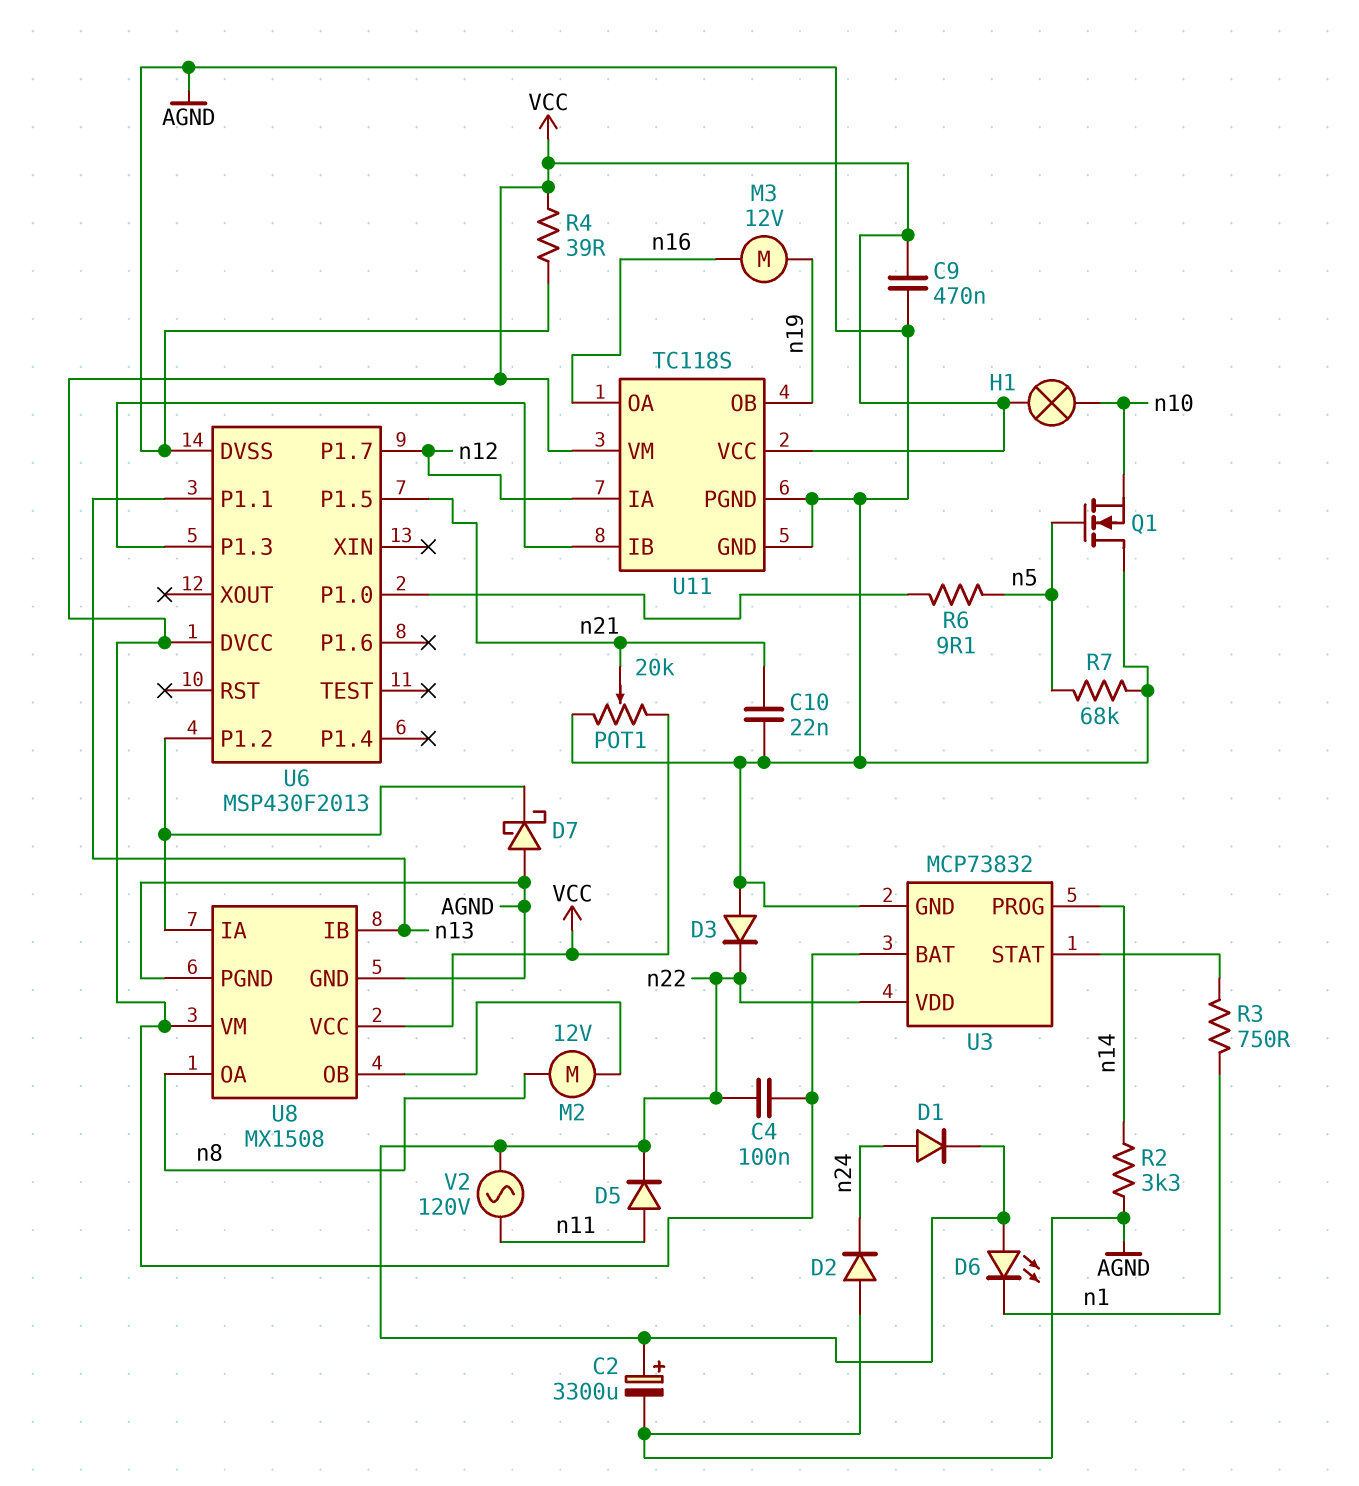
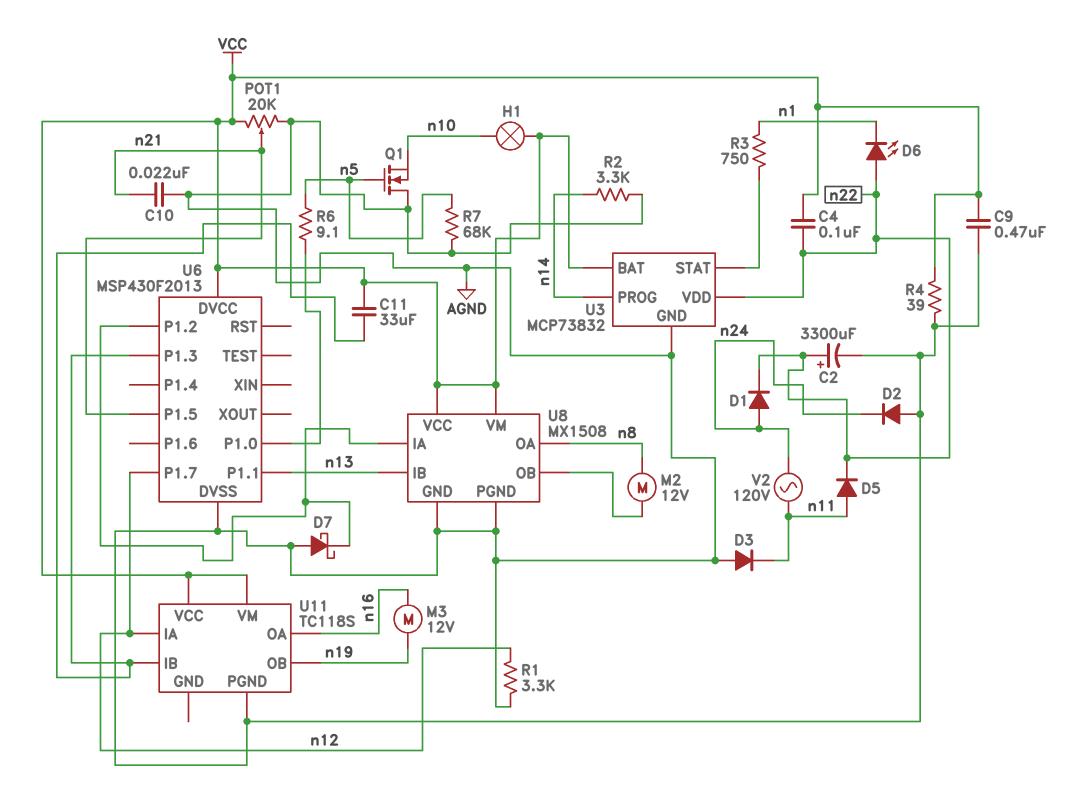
C11: none -> 33uF (U6/P1.3, VCC)
D3: diode (A AGND, K n22) -> diode (A AGND, K n11)
R1: none -> 3.3k (AGND, n12)
U11 pin GND: AGND -> none
V2: AC 120V (n11, n22) -> AC 120V (n11, n24)

